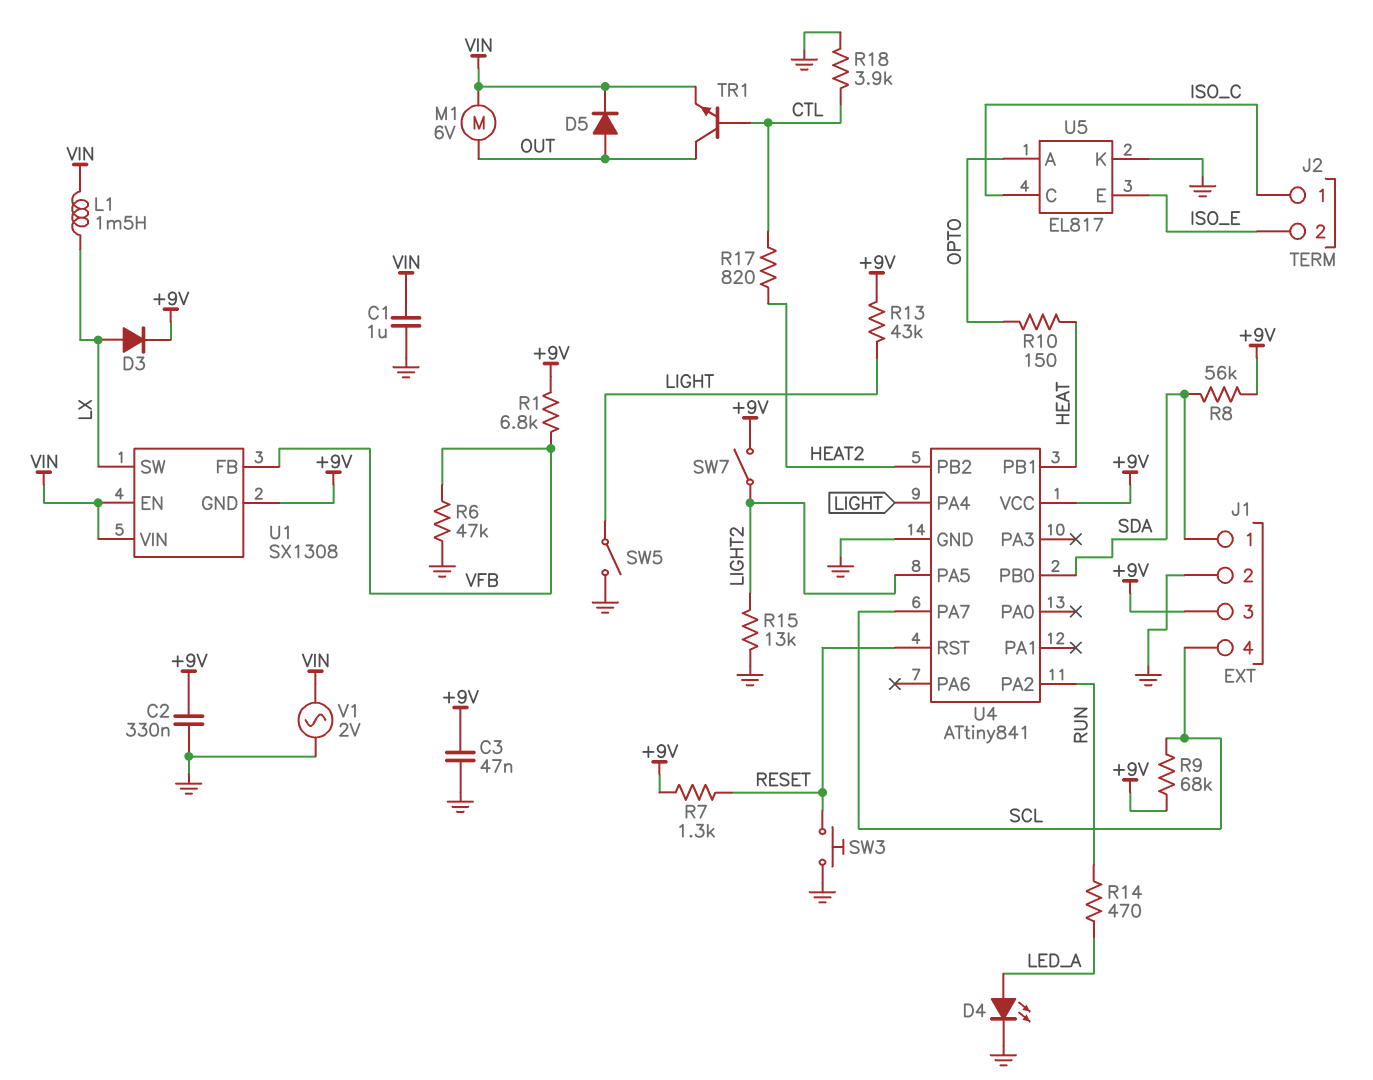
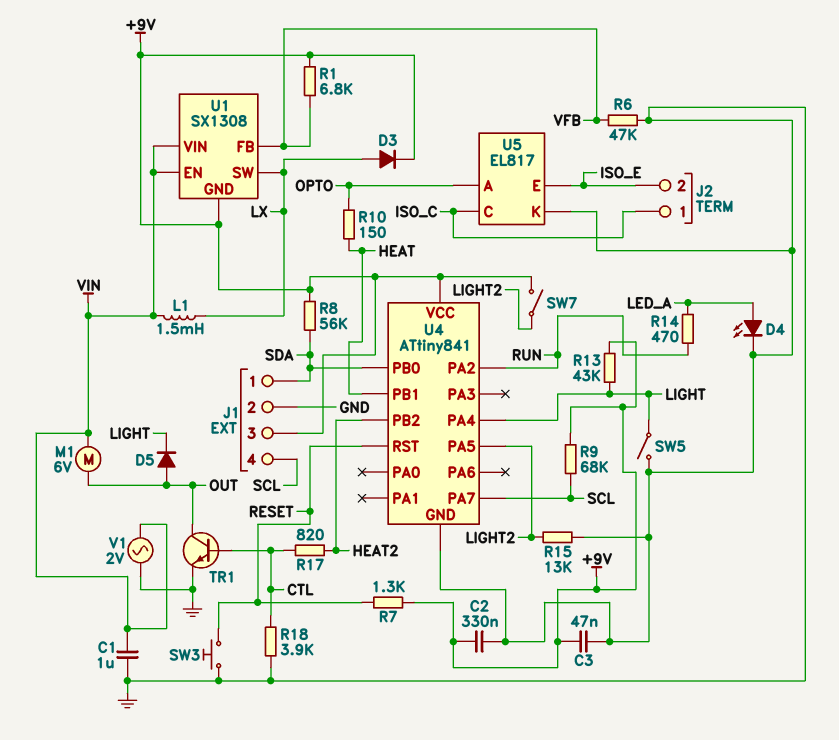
D5: diode (A OUT, K VIN) -> diode (A OUT, K LIGHT)
TR1: NPN (B CTL, C OUT, E VIN) -> NPN (B CTL, C OUT, E GND)

